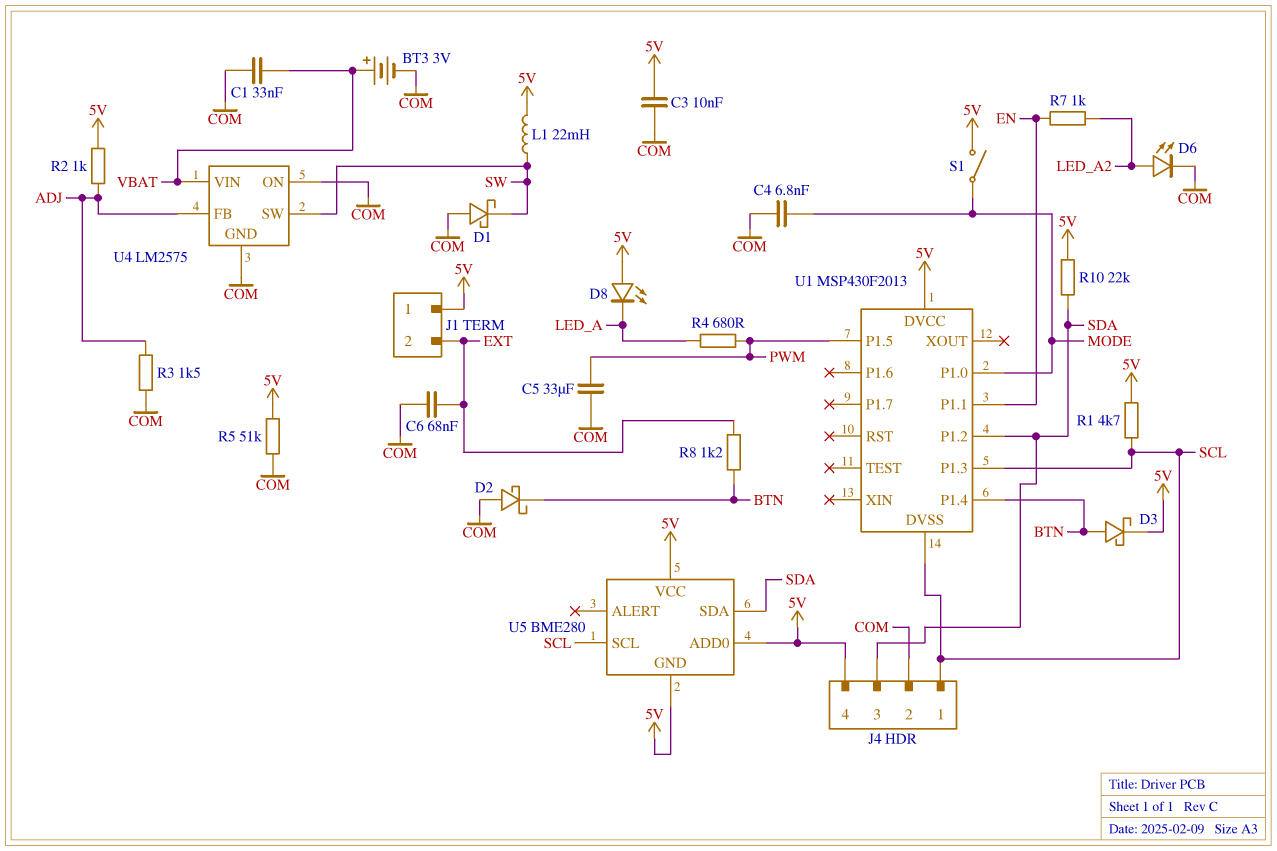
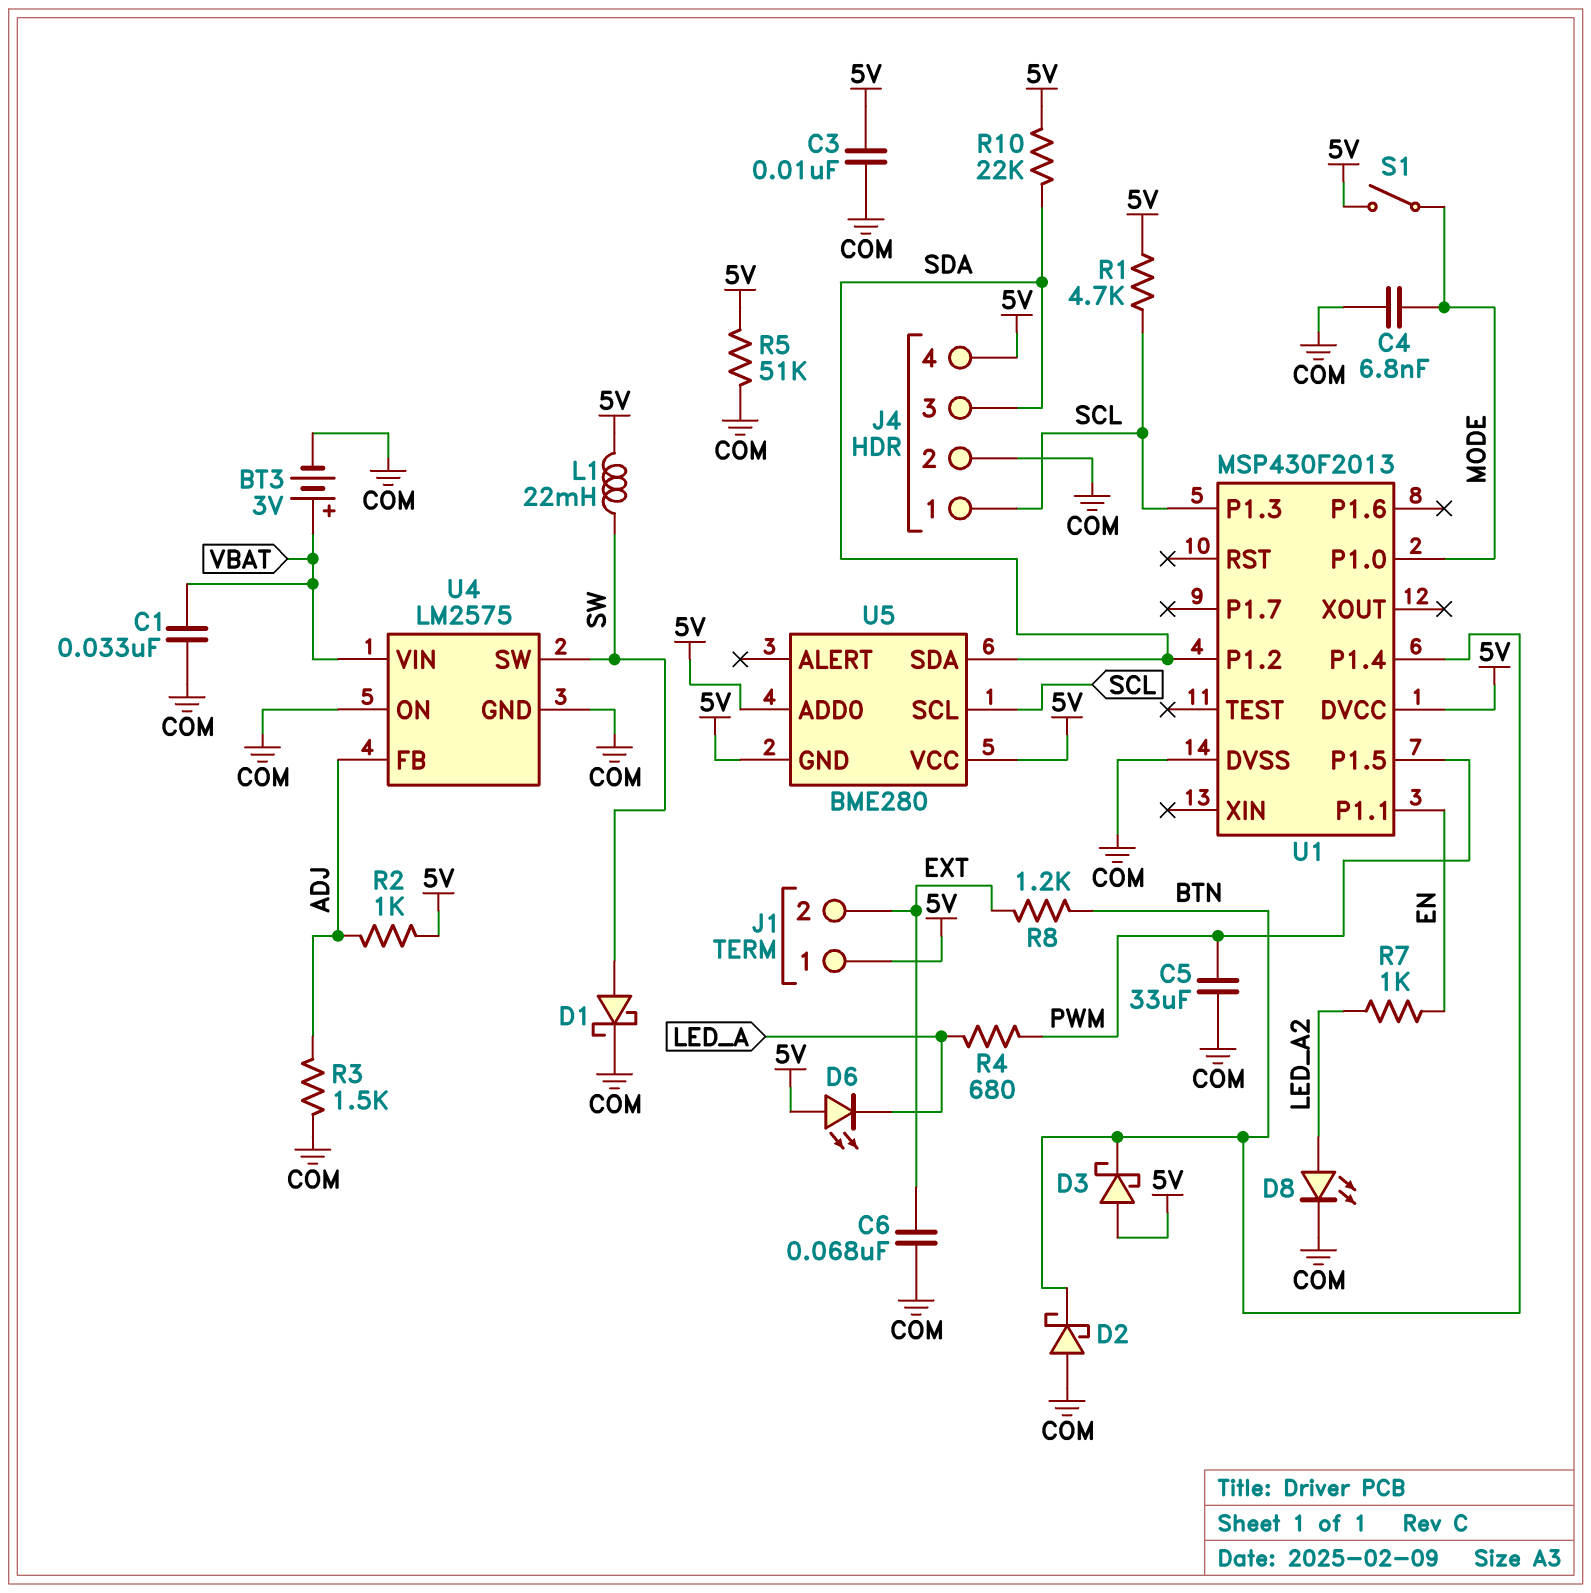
D1: schottky (A COM, K SW) -> schottky (A SW, K COM)
D3: schottky (A BTN, K 5V) -> schottky (A 5V, K BTN)
D6: LED (A LED_A2, K COM) -> LED (A 5V, K LED_A)
D8: LED (A 5V, K LED_A) -> LED (A LED_A2, K COM)
U1 pin DVSS: SCL -> COM

